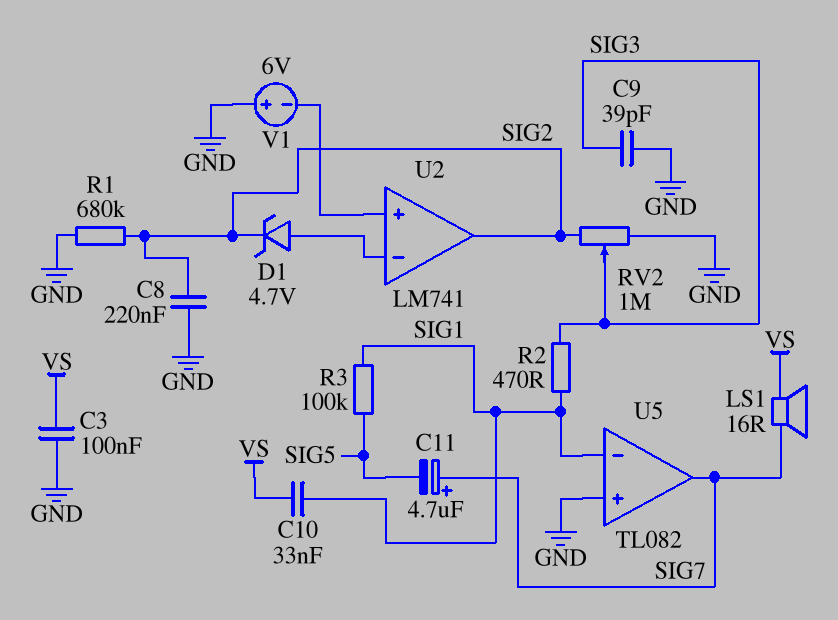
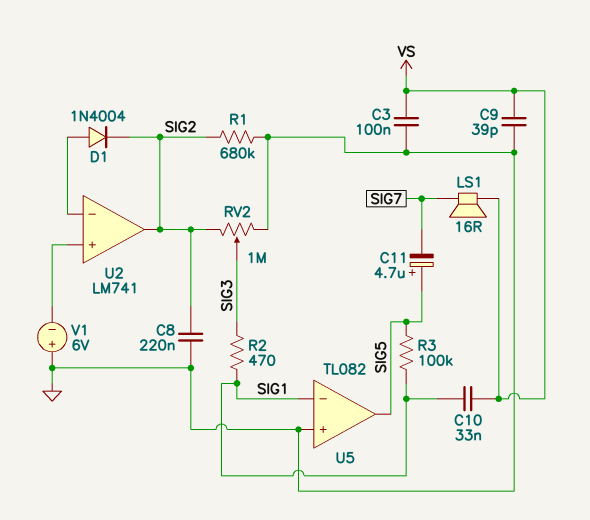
C9: 39pF (GND, SIG3) -> 39pF (GND, VS)
C11: 4.7uF (plus SIG7, minus SIG5) -> 4.7uF (plus SIG5, minus SIG7)
D1: zener 4.7V (A U2/in-, K SIG2) -> diode 1N4004 (A U2/in-, K SIG2)
U5 pin out: SIG7 -> SIG5

